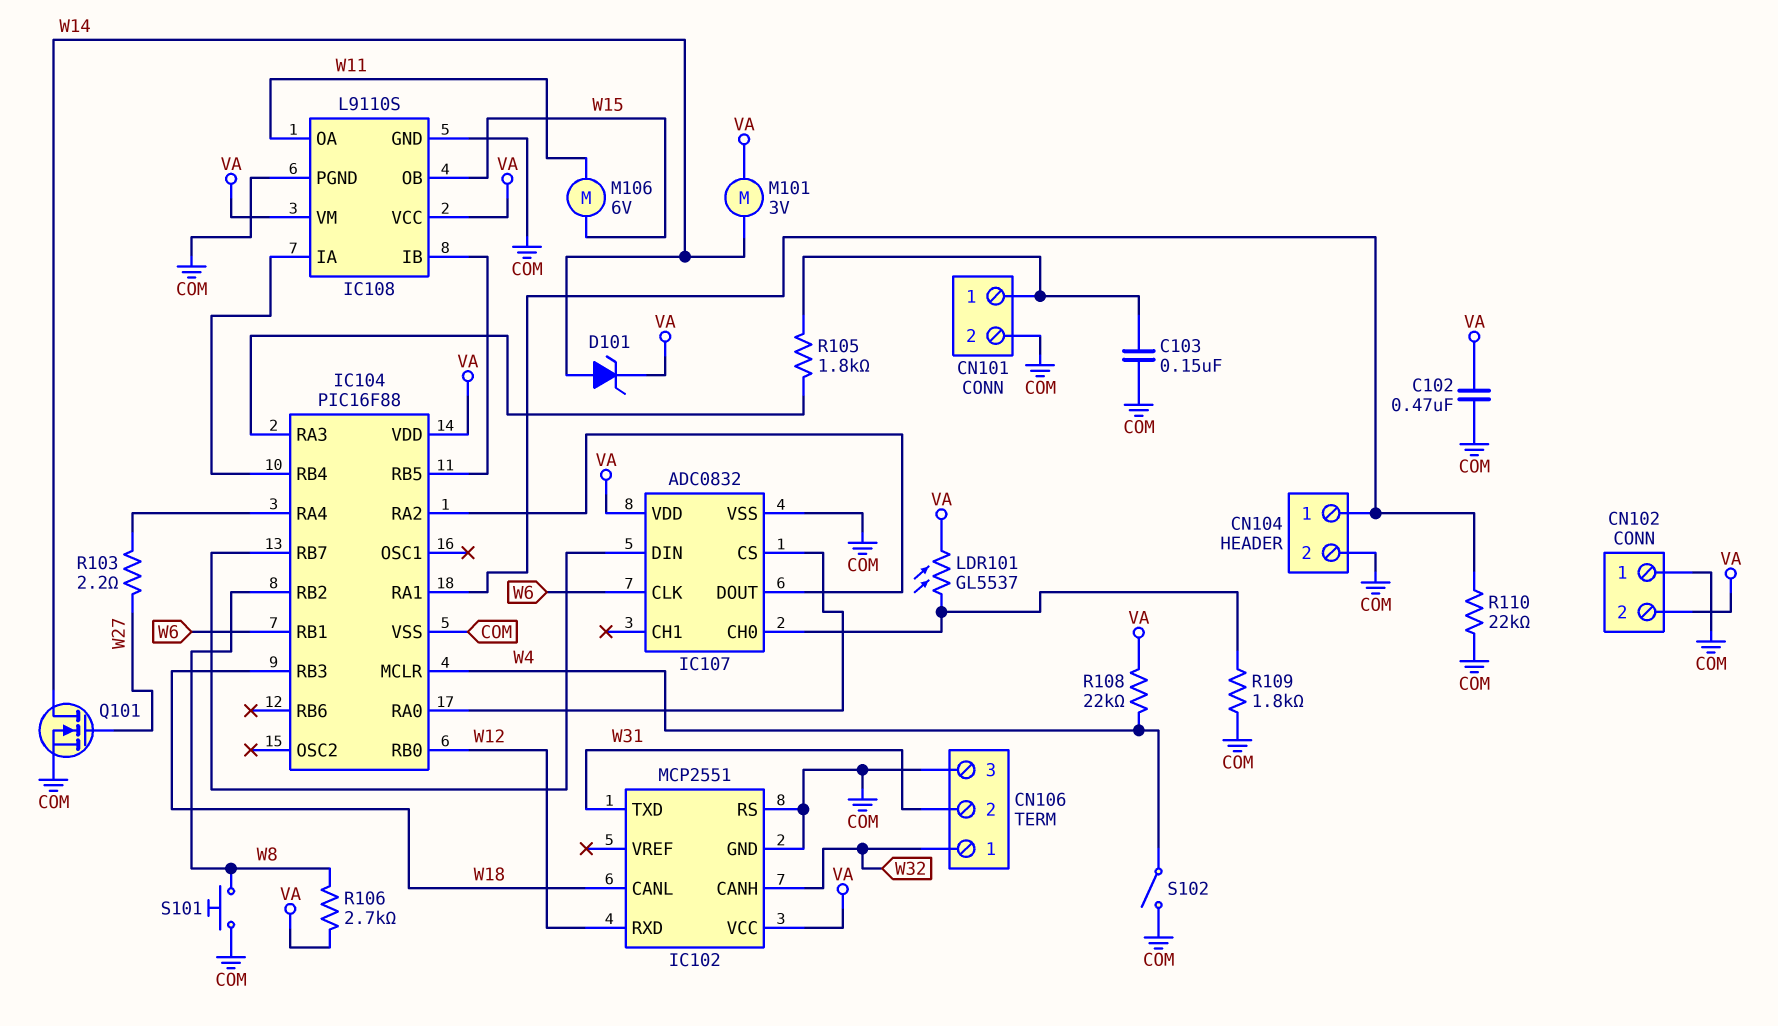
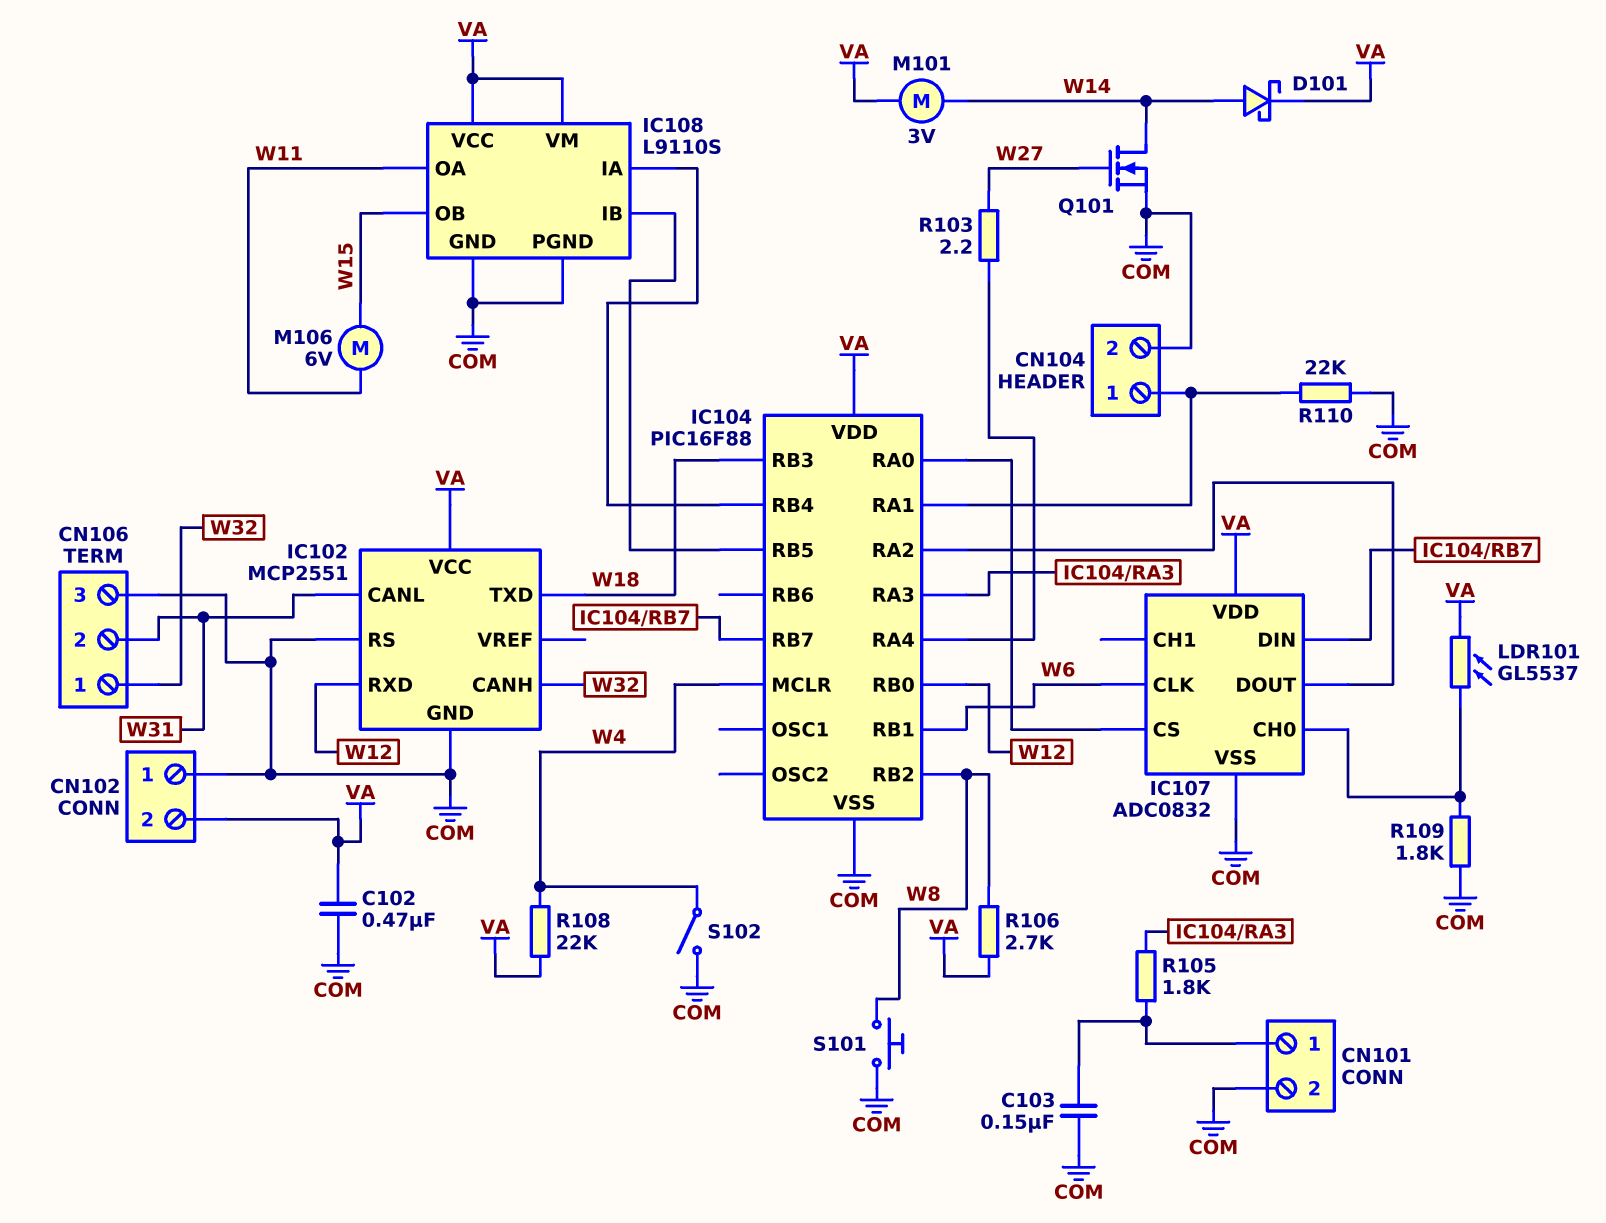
D101: zener (A W14, K VA) -> schottky (A W14, K VA)
IC102 pin CANL: W18 -> W31
IC102 pin TXD: W31 -> W18

